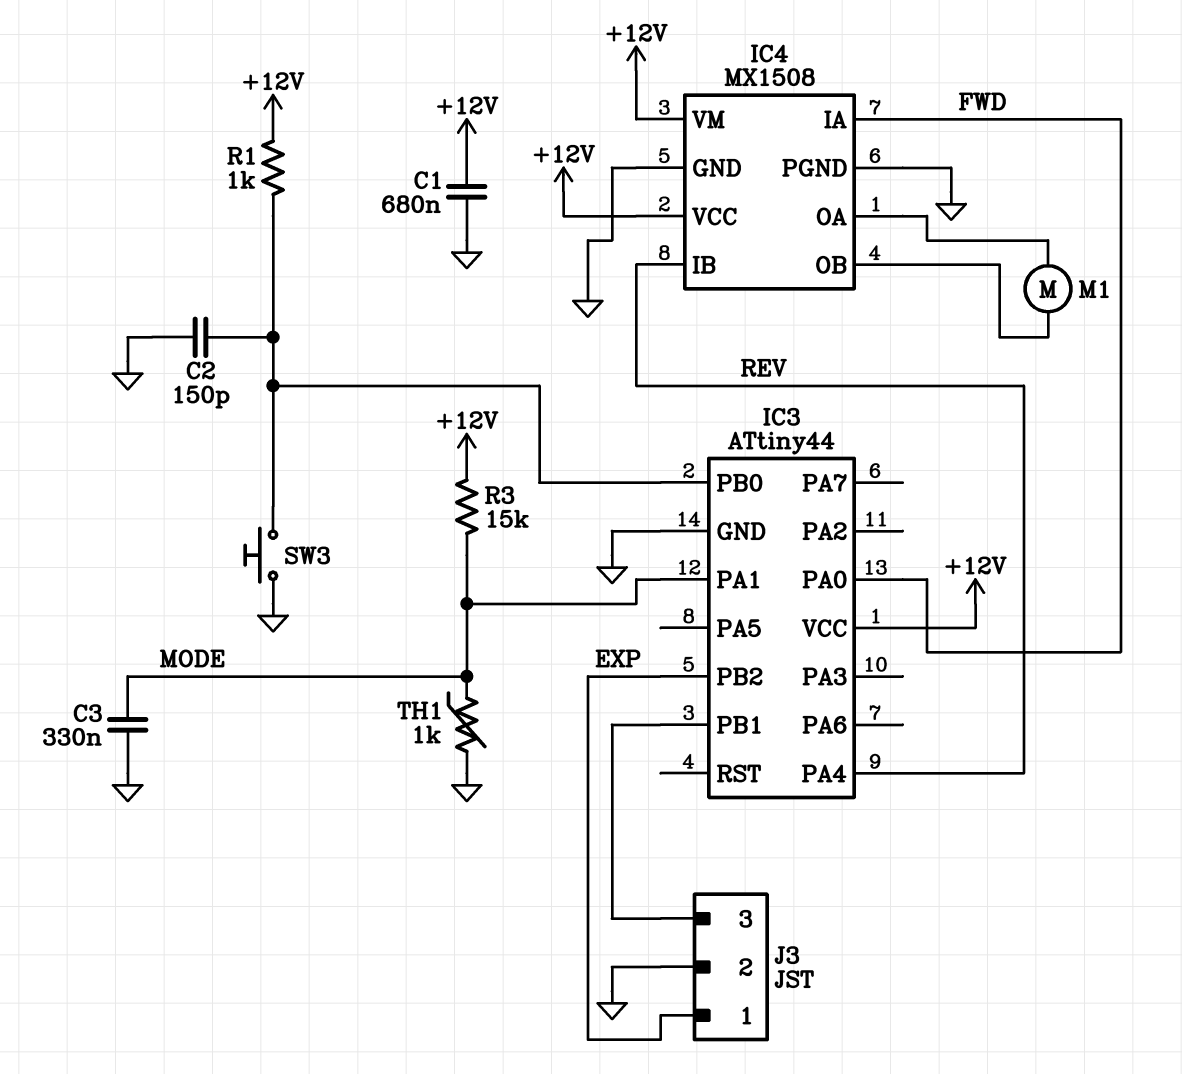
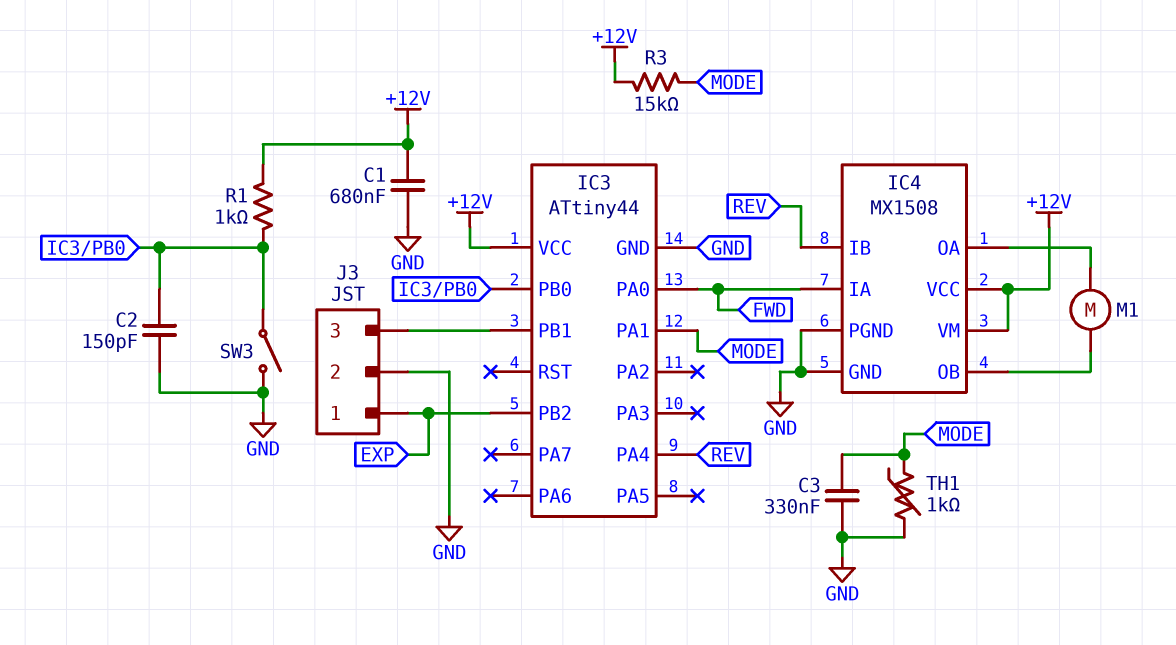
SW3: button (GND, IC3/PB0) -> switch (GND, IC3/PB0)

